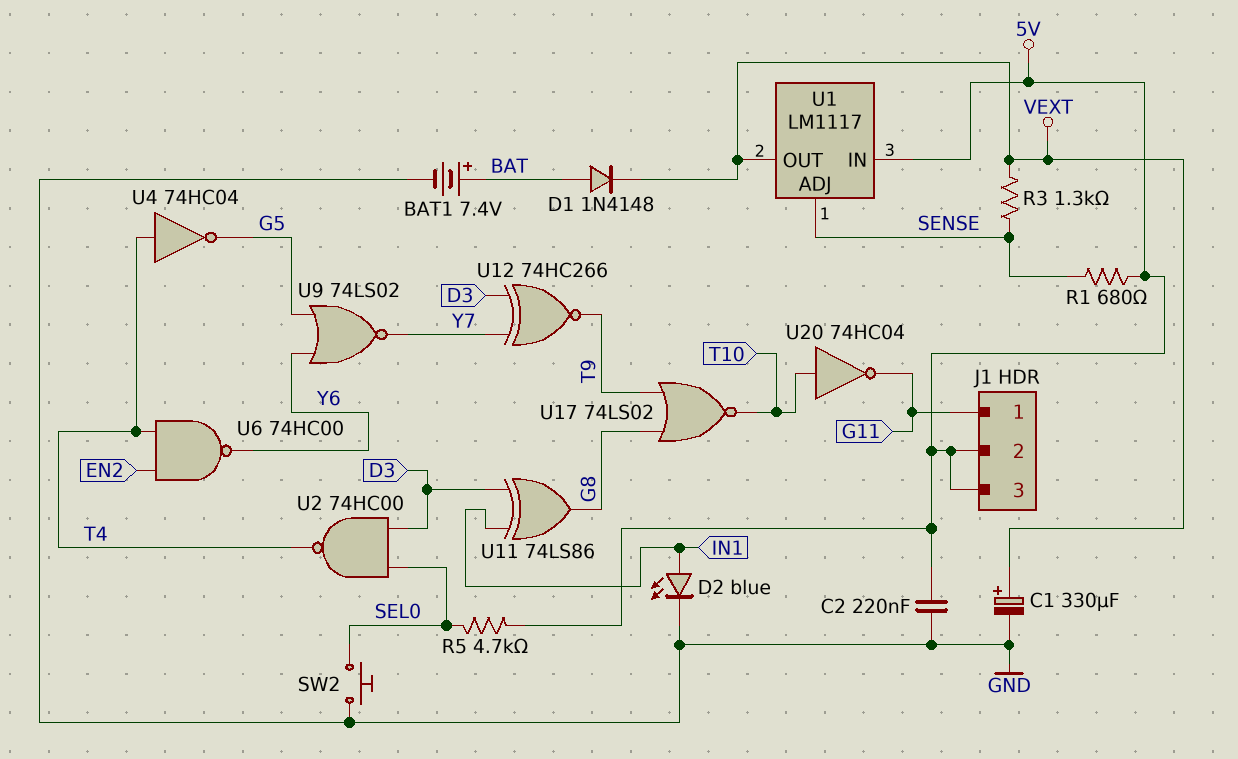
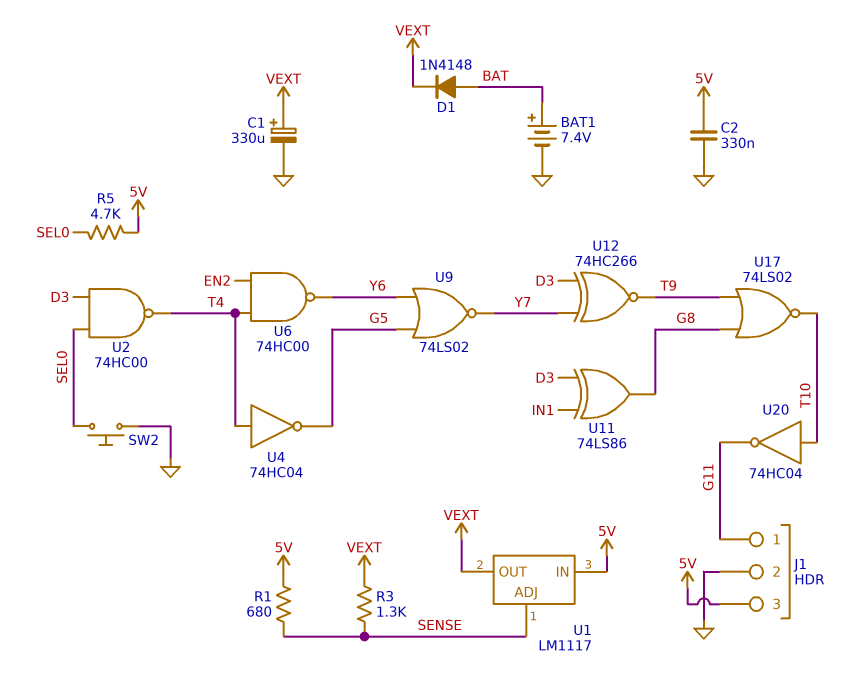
C2: 220nF (5V, GND) -> 330nF (5V, GND)
D2: LED blue (A IN1, K GND) -> none
J1 pin 2: 5V -> GND

